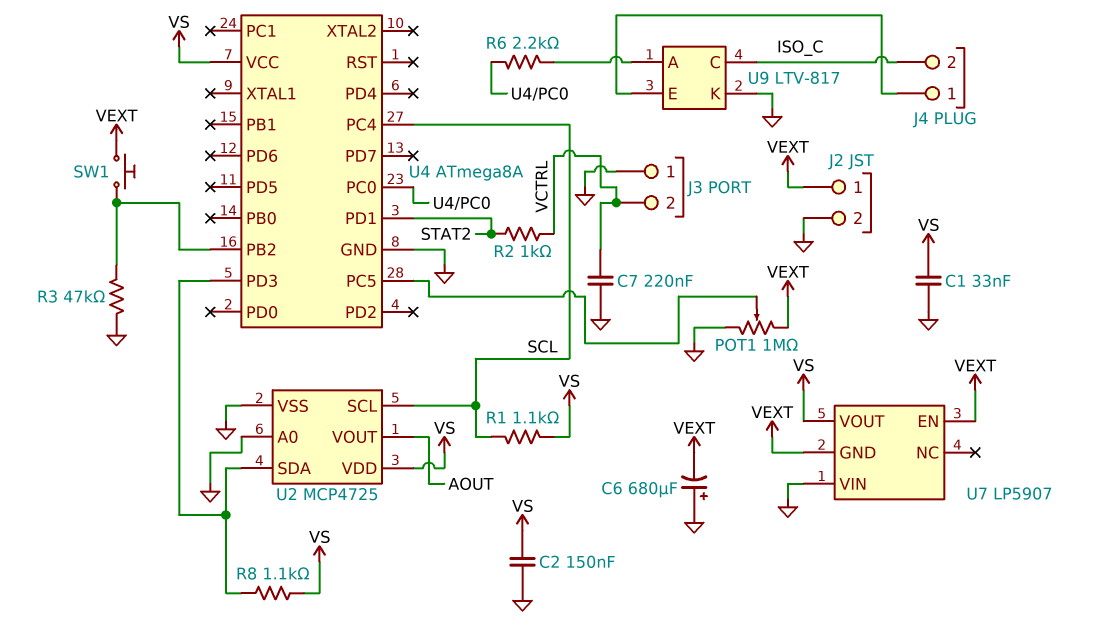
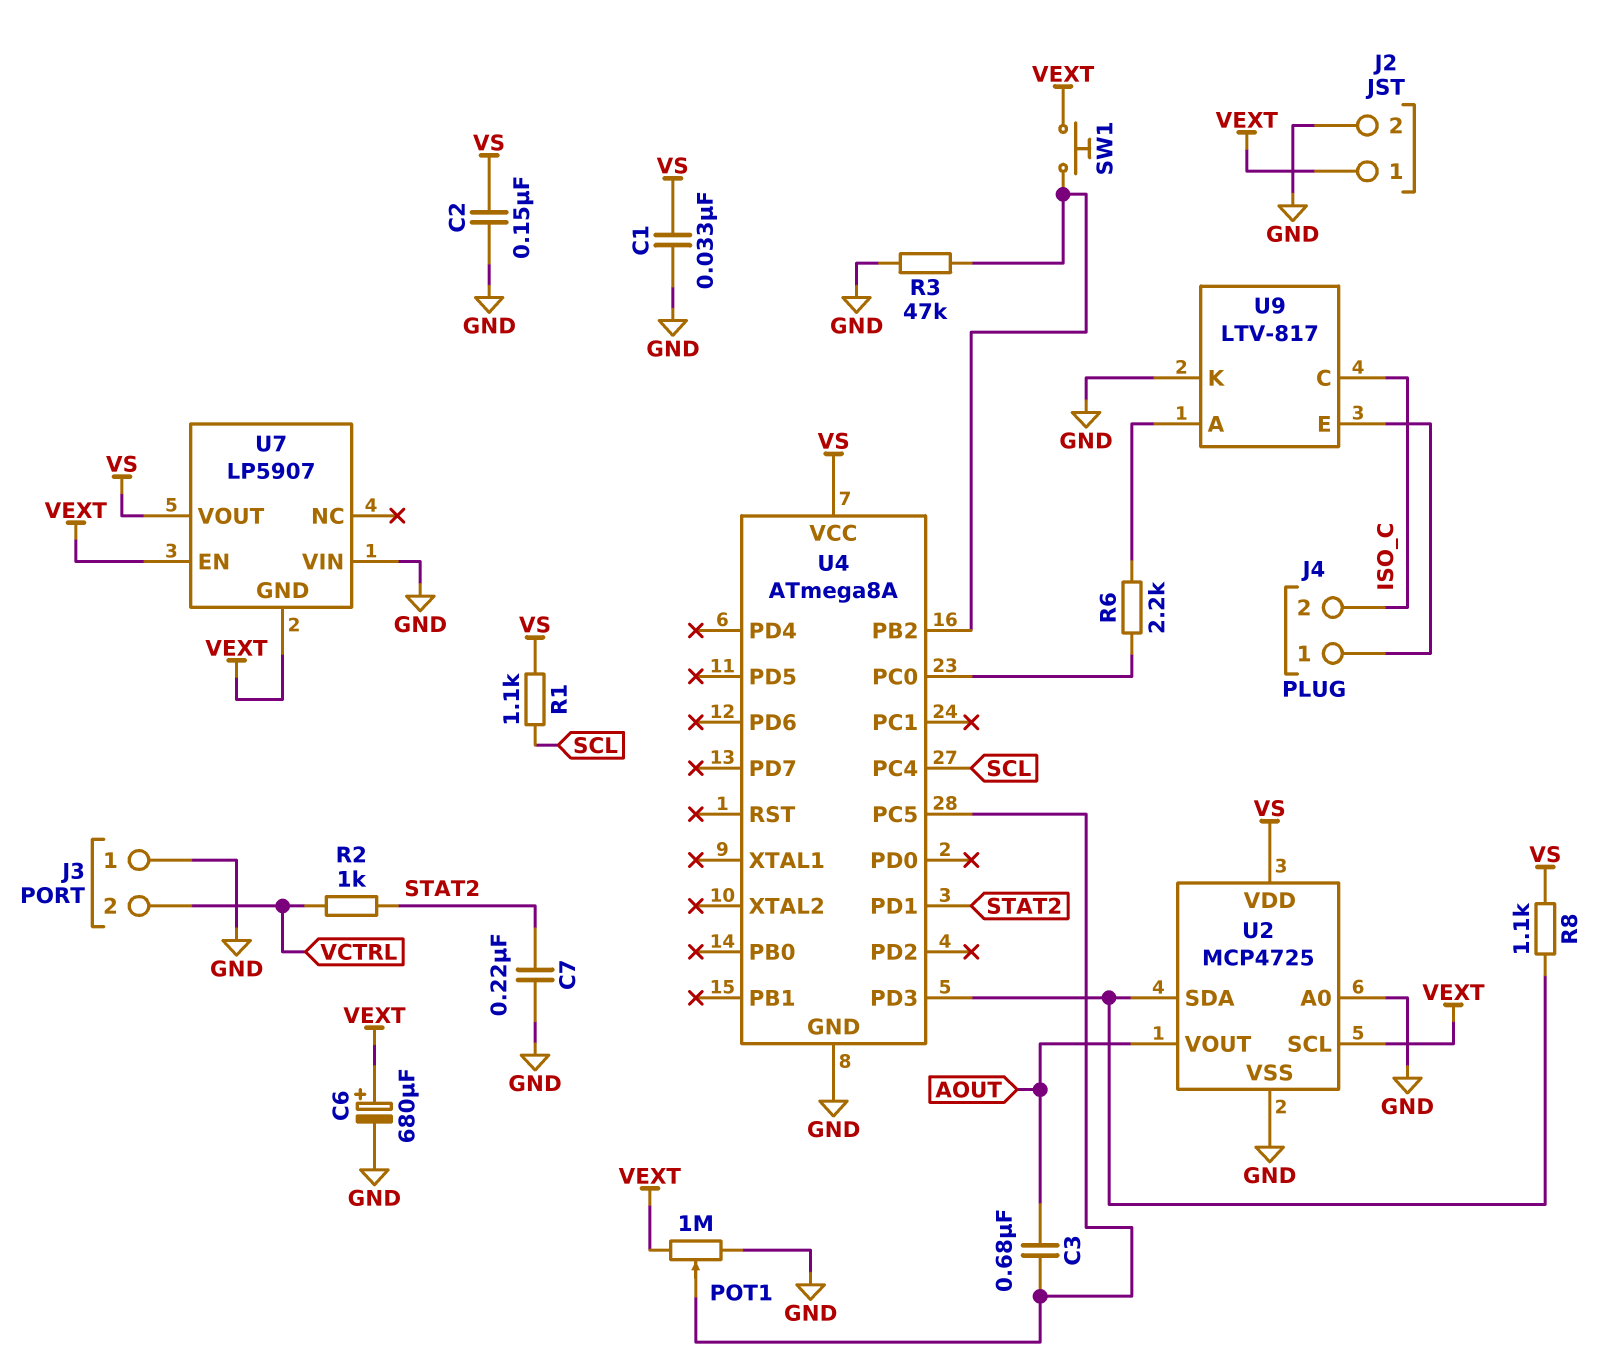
C3: none -> 680nF (AOUT, U4/PC5)
C6: 680uF (plus GND, minus VEXT) -> 680uF (plus VEXT, minus GND)
C7: 220nF (GND, VCTRL) -> 220nF (GND, STAT2)
U2 pin SCL: SCL -> VEXT

